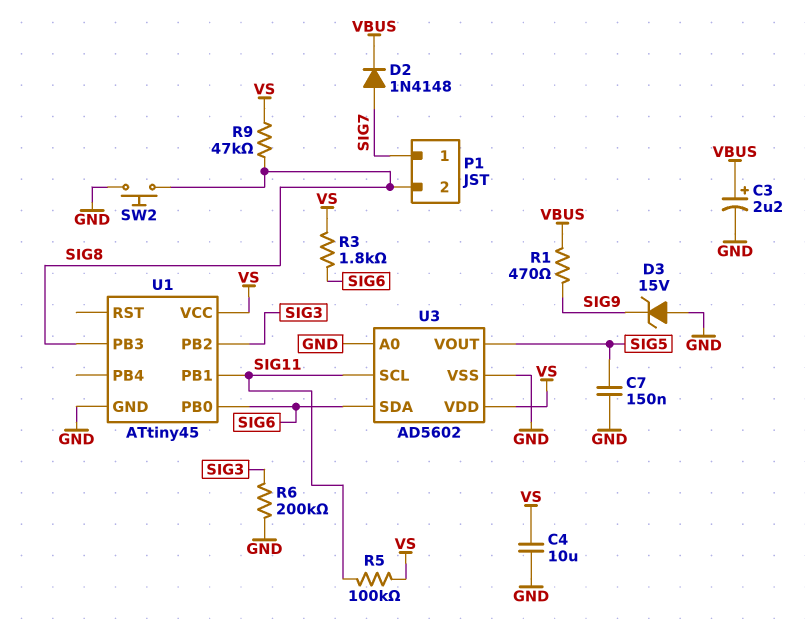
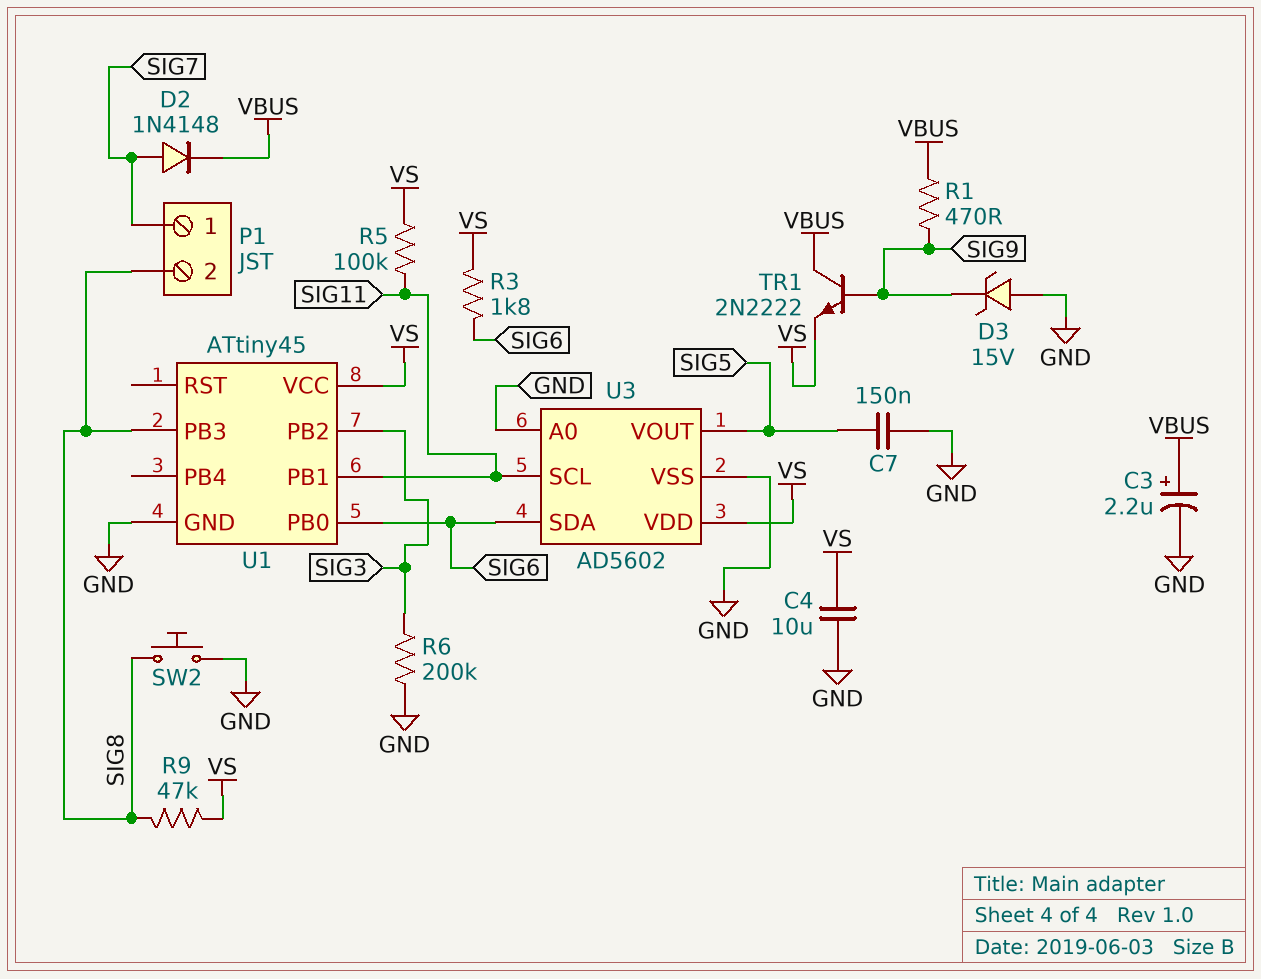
TR1: none -> NPN 2N2222 (B SIG9, C VBUS, E VS)

